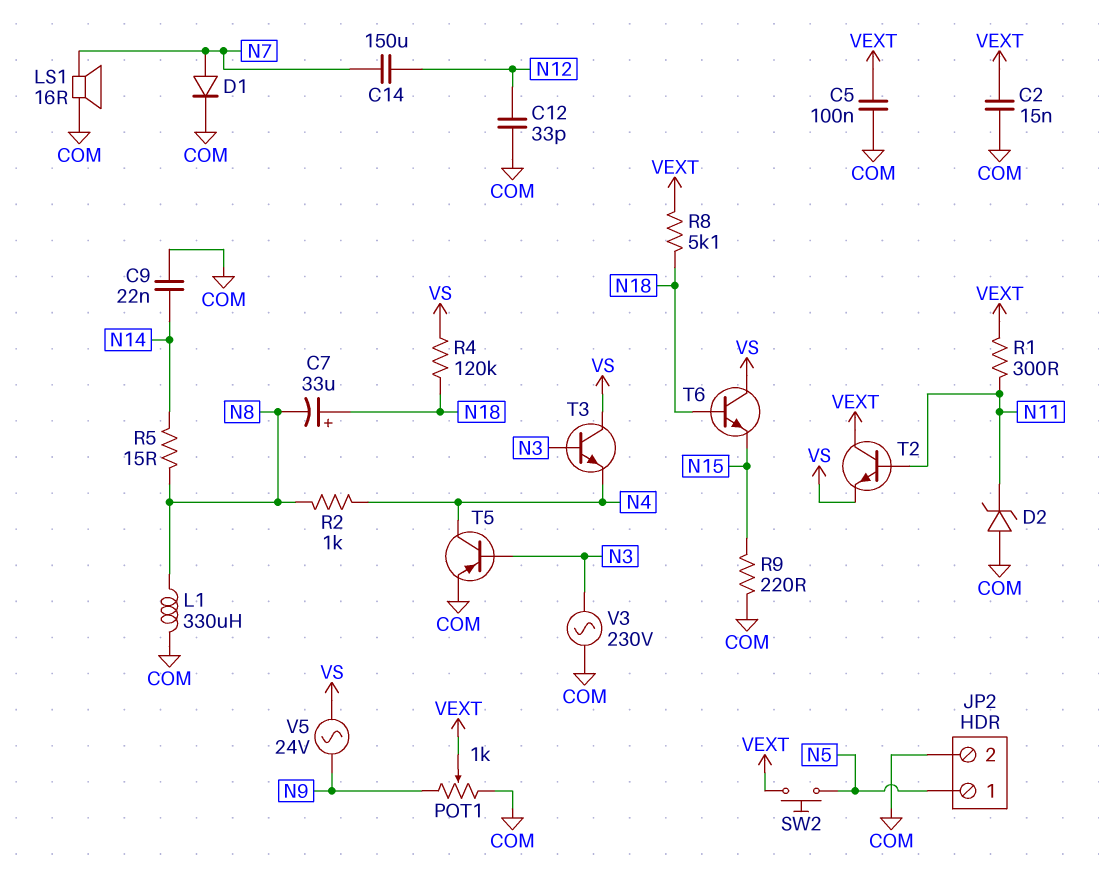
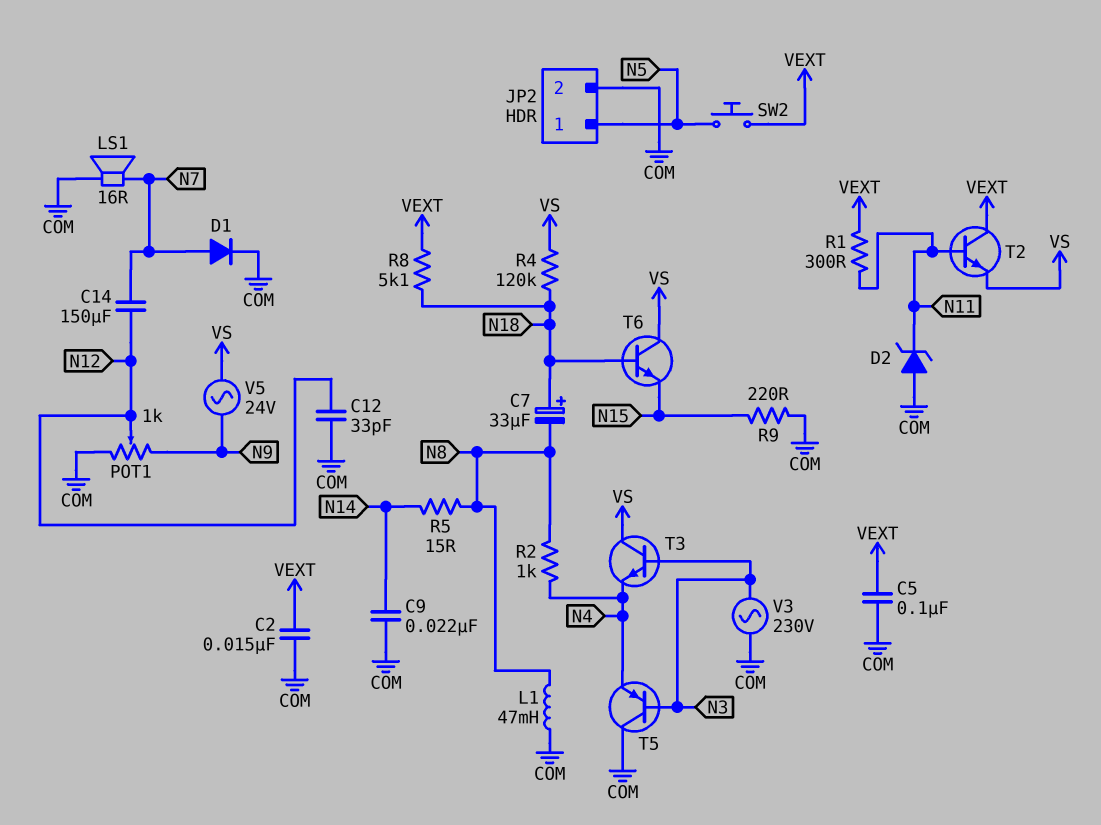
L1: 330uH (COM, N8) -> 47mH (COM, N8)
POT1: 1k (COM, N9, wiper VEXT) -> 1k (COM, N9, wiper N12)
T5: PNP (B N3, C N4, E COM) -> PNP (B N3, C COM, E N4)

